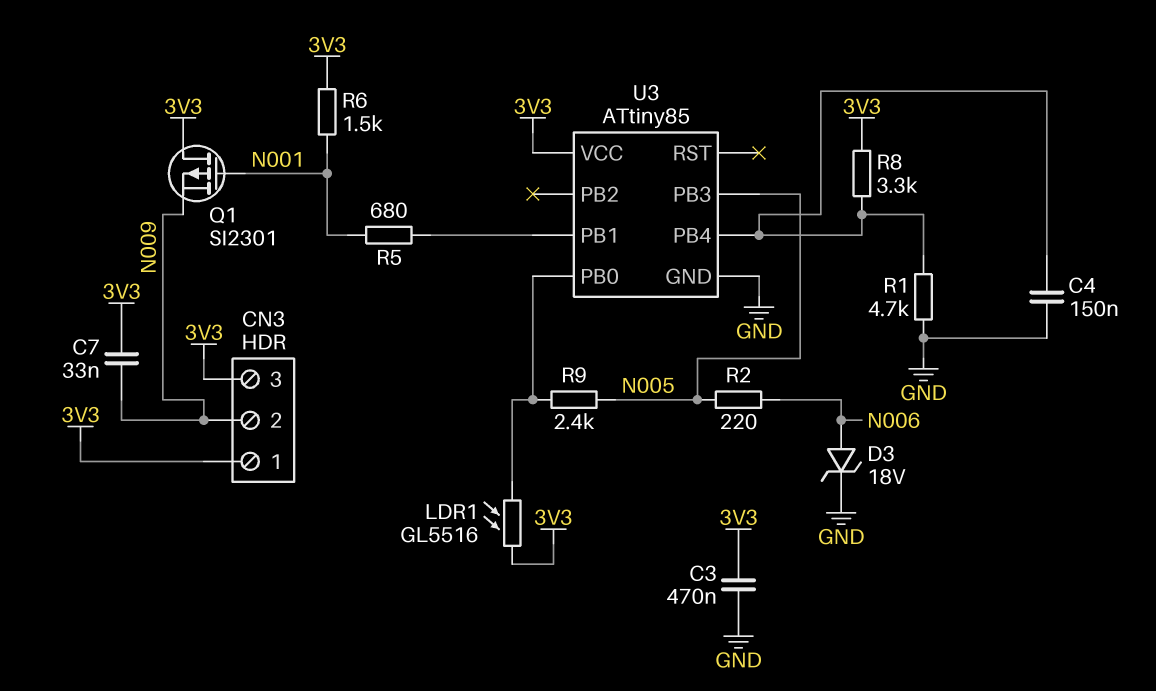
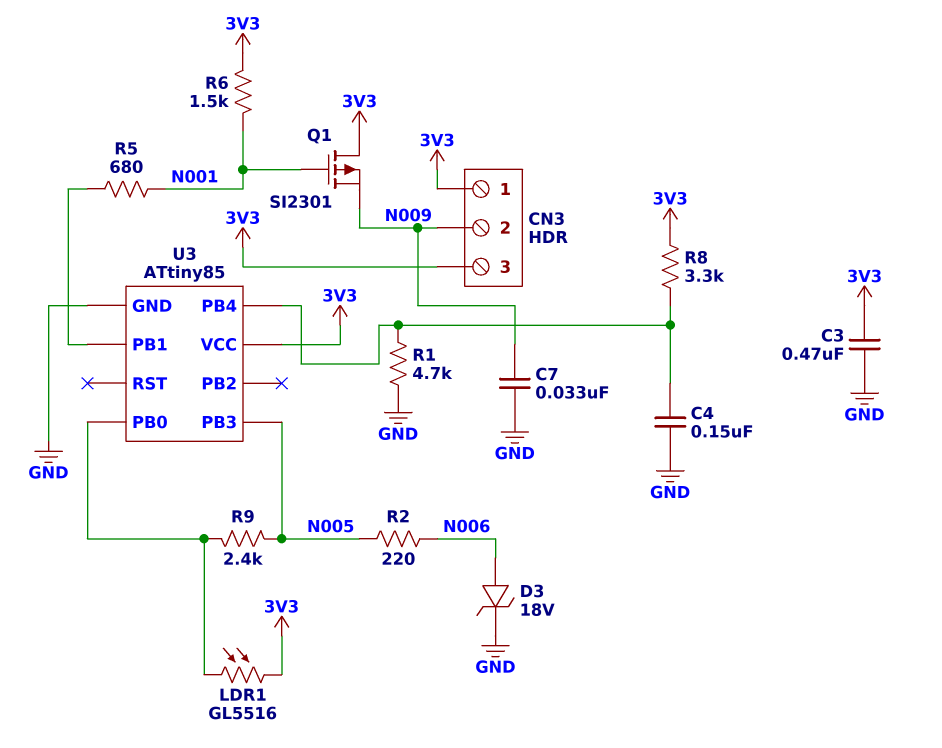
C7: 33nF (3V3, N009) -> 33nF (GND, N009)

